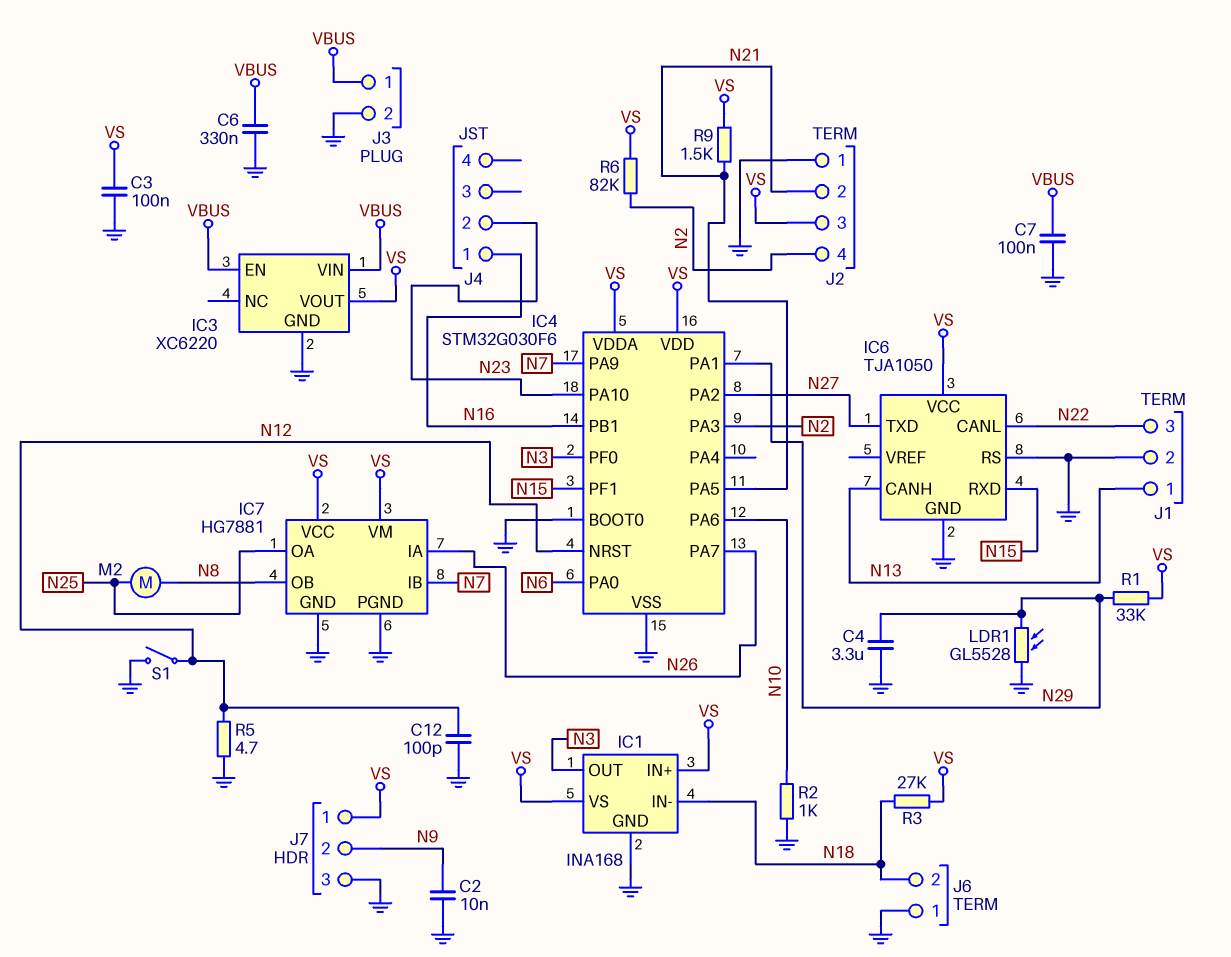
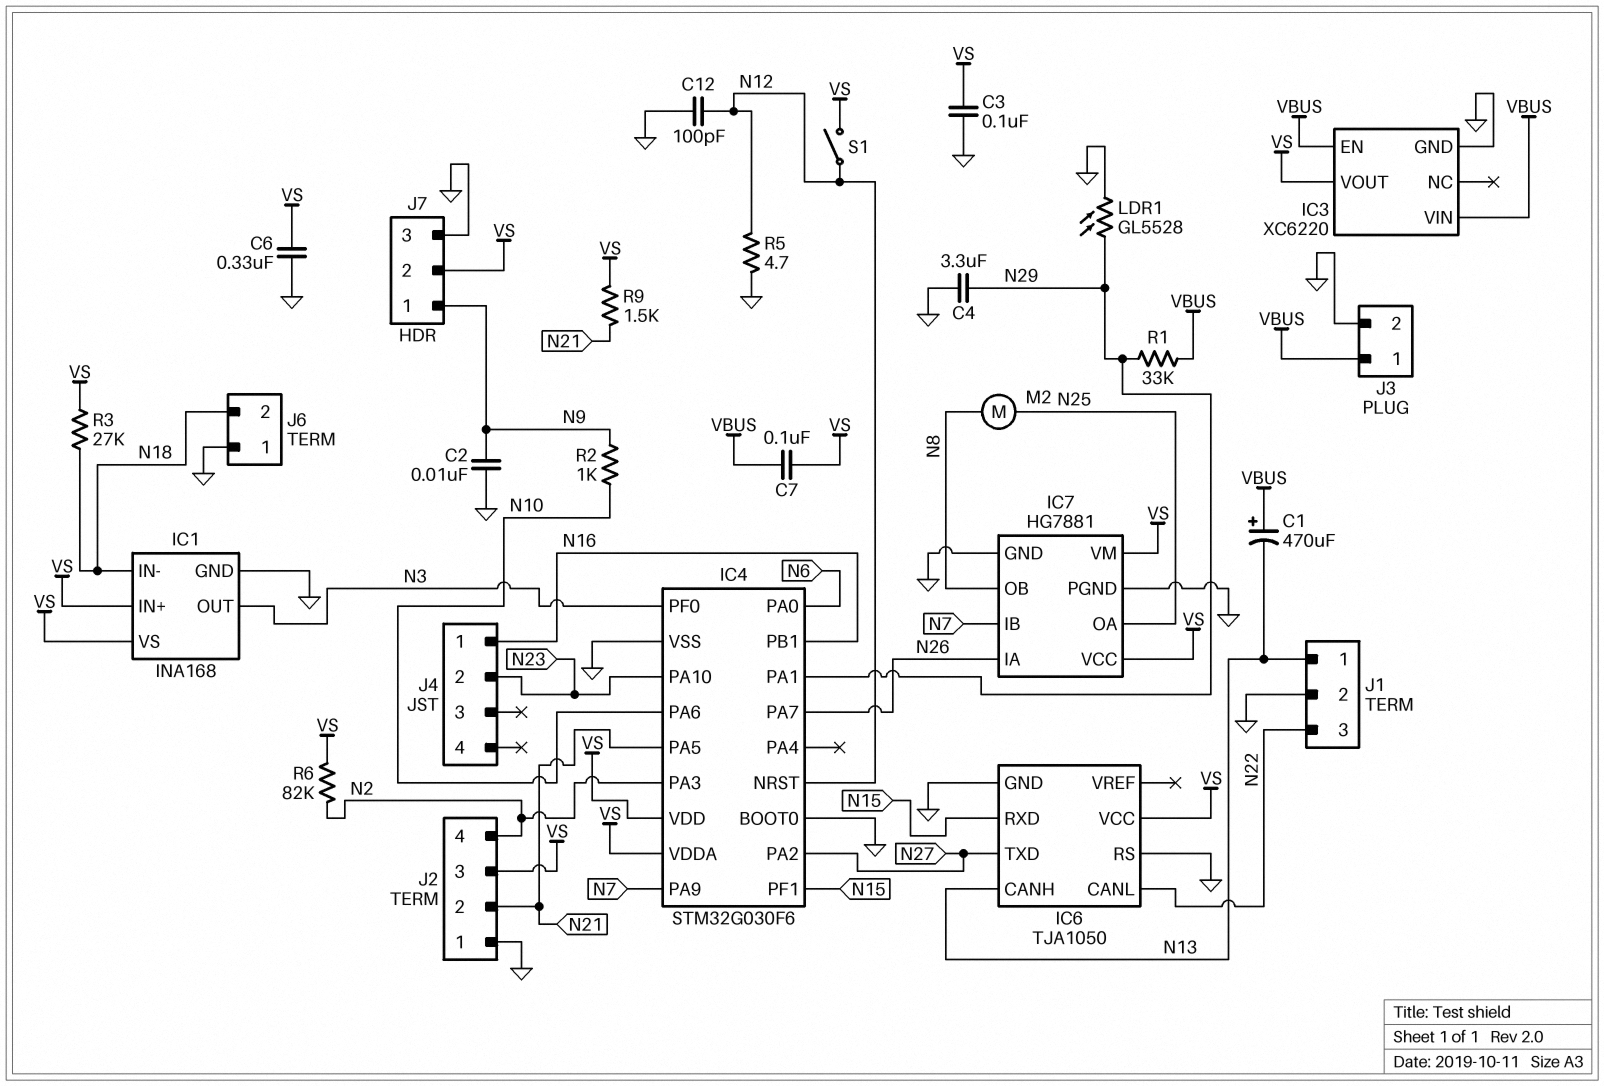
C1: none -> 470uF (plus VBUS, minus N13)
C6: 330nF (GND, VBUS) -> 330nF (GND, VS)
C7: 100nF (GND, VBUS) -> 100nF (VBUS, VS)
J7 pin 1: VS -> N9
J7 pin 2: N9 -> VS
R1: 33k (N29, VS) -> 33k (N29, VBUS)
R2: 1k (GND, N10) -> 1k (N9, N10)
S1: switch (GND, N12) -> switch (N12, VS)

